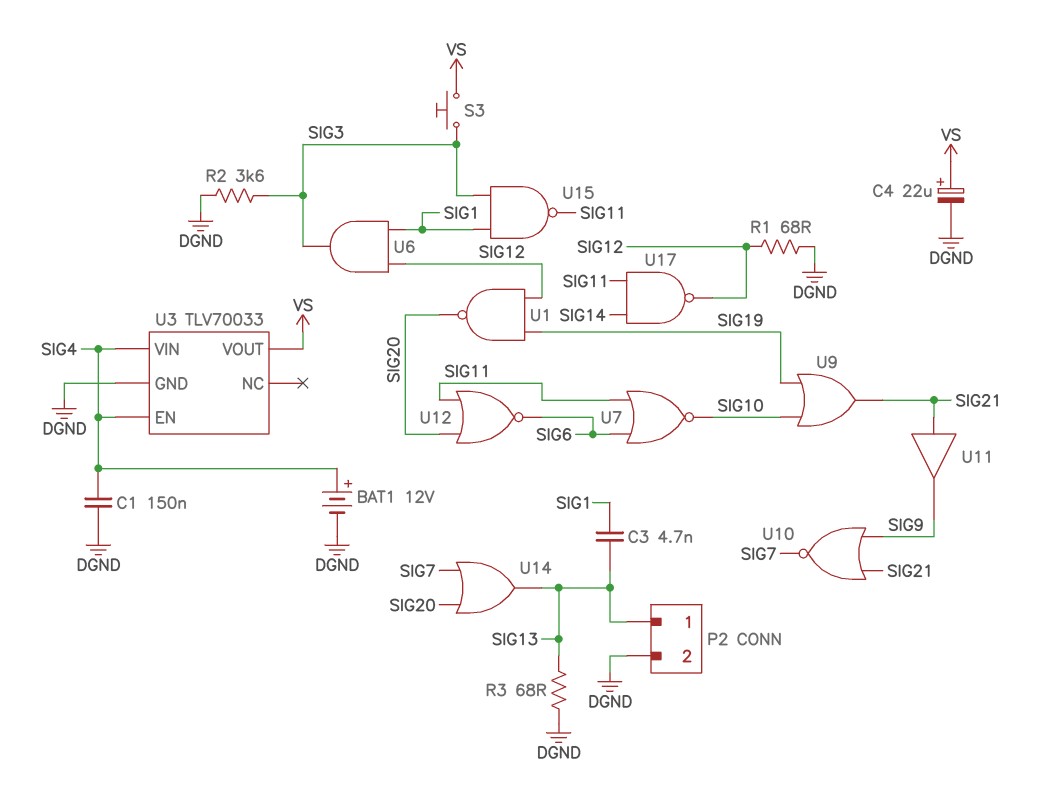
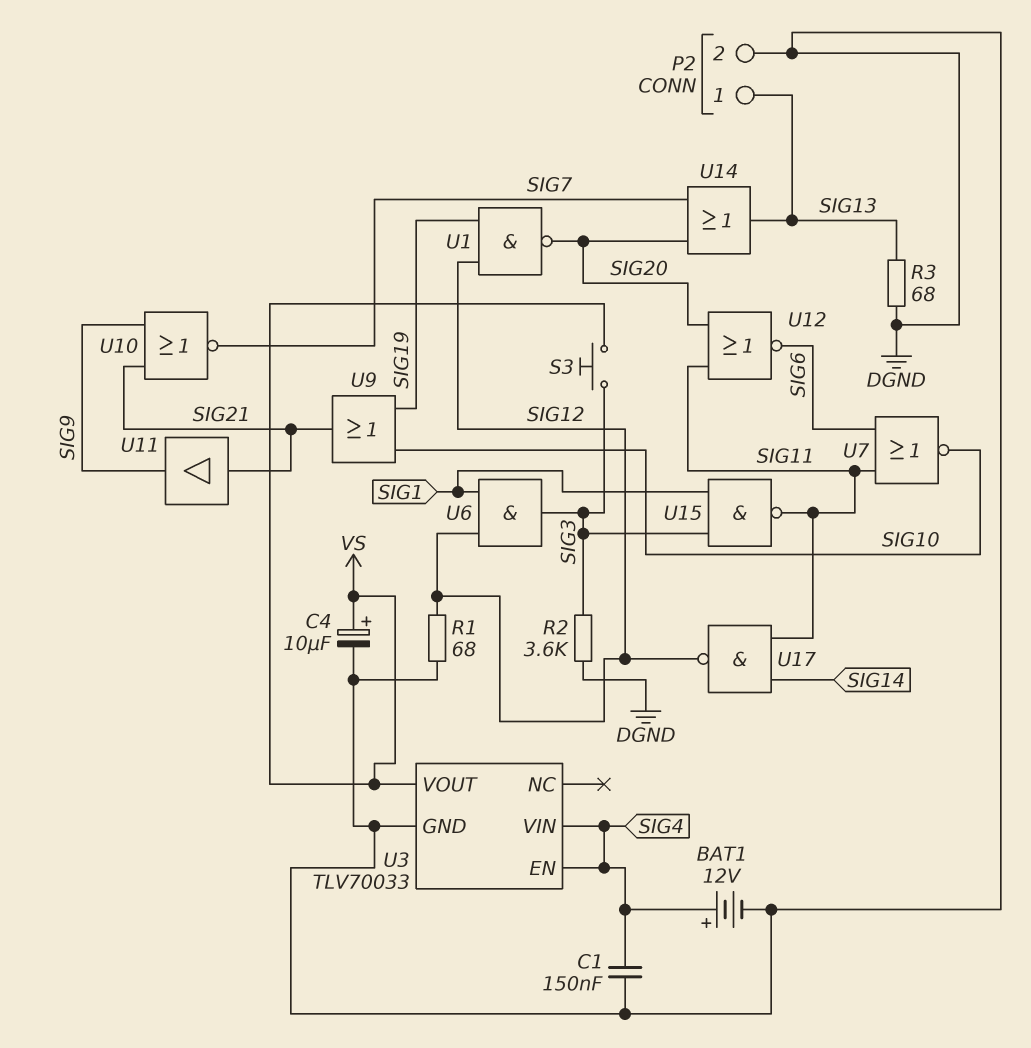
C3: 4.7nF (SIG1, SIG13) -> none
C4: 22uF (plus VS, minus DGND) -> 10uF (plus VS, minus DGND)

